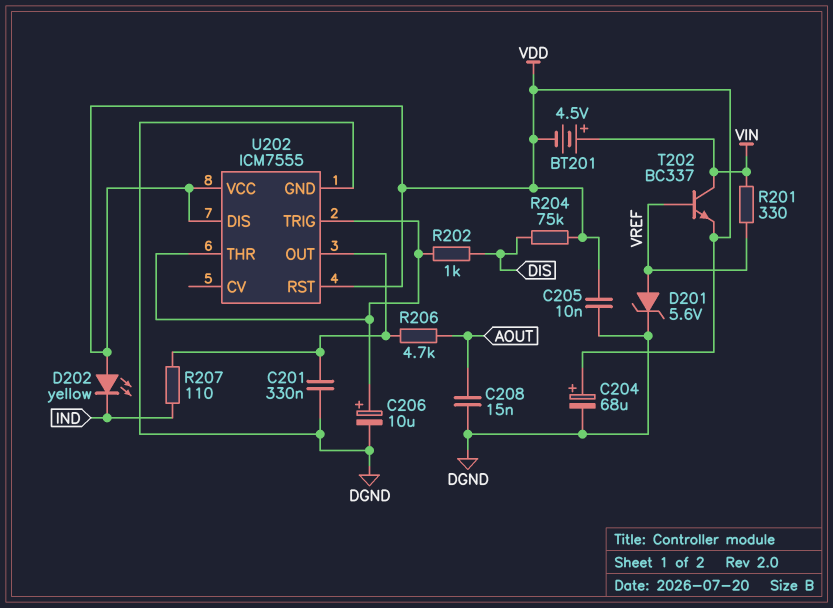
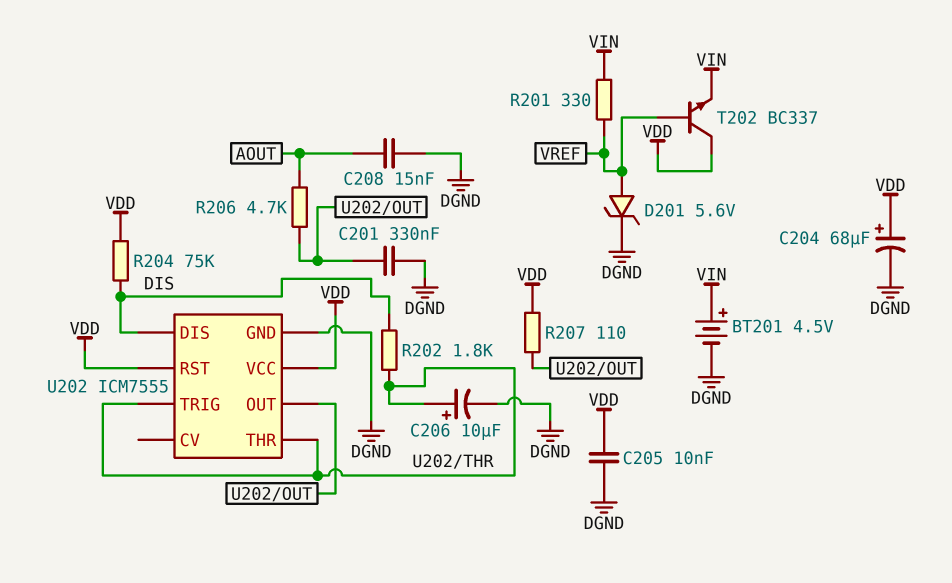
BT201: 4.5V (plus VIN, minus VDD) -> 4.5V (plus VIN, minus DGND)
D202: LED yellow (A VDD, K IND) -> none
R202: 1k (DIS, U202/THR) -> 1.8k (DIS, U202/THR)
R207: 110 (IND, U202/OUT) -> 110 (U202/OUT, VDD)
T202: NPN BC337 (B VREF, C VIN, E VDD) -> NPN BC337 (B VREF, C VDD, E VIN)
U202 pin DIS: VDD -> DIS

